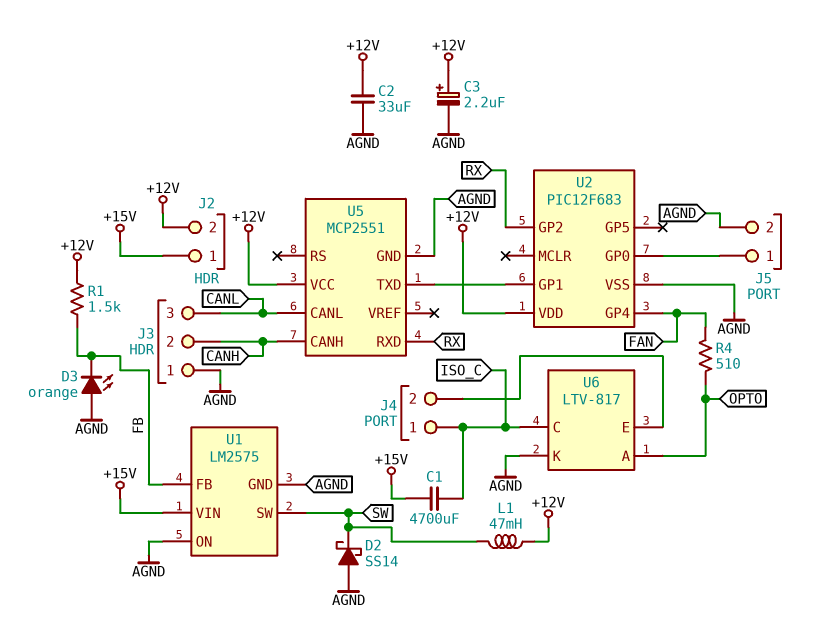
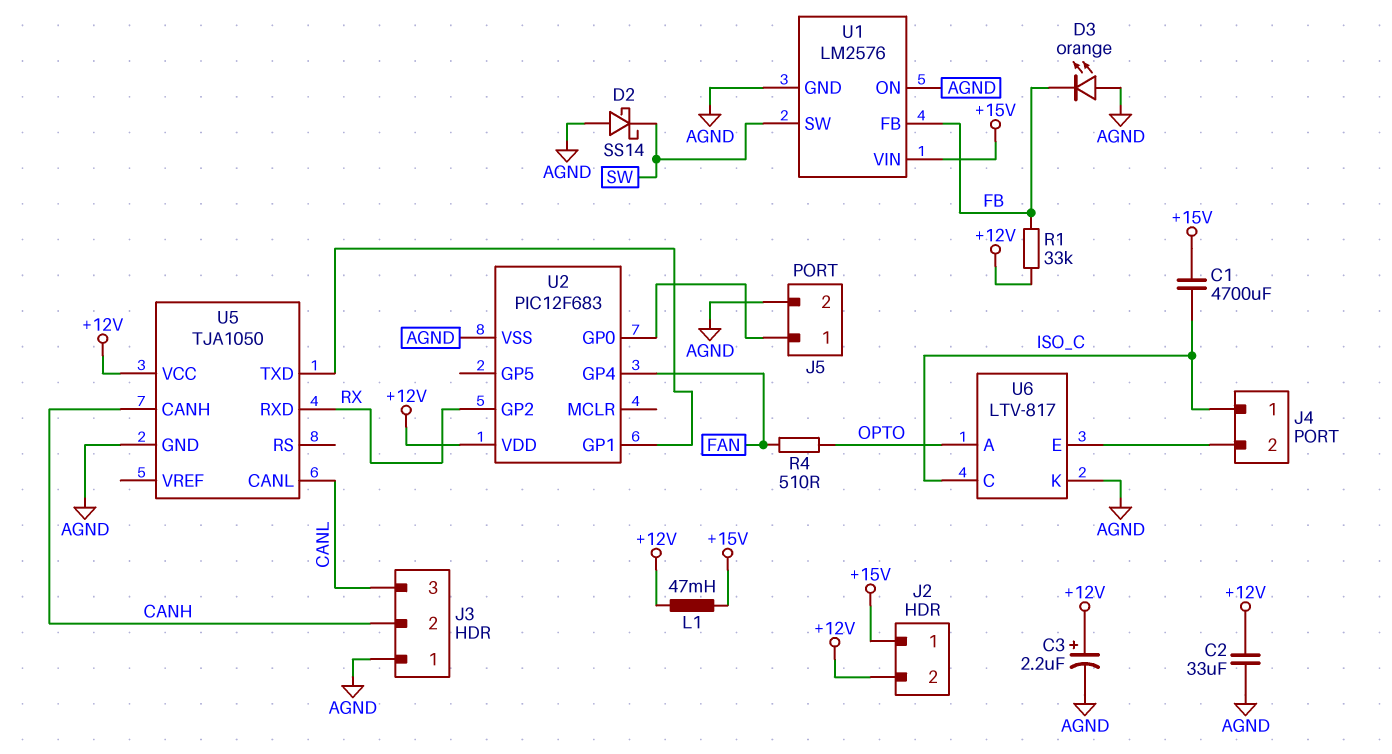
L1: 47mH (+12V, SW) -> 47mH (+12V, +15V)
R1: 1.5k (+12V, FB) -> 33k (+12V, FB)
U1: LM2575 -> LM2576
U5: MCP2551 -> TJA1050

